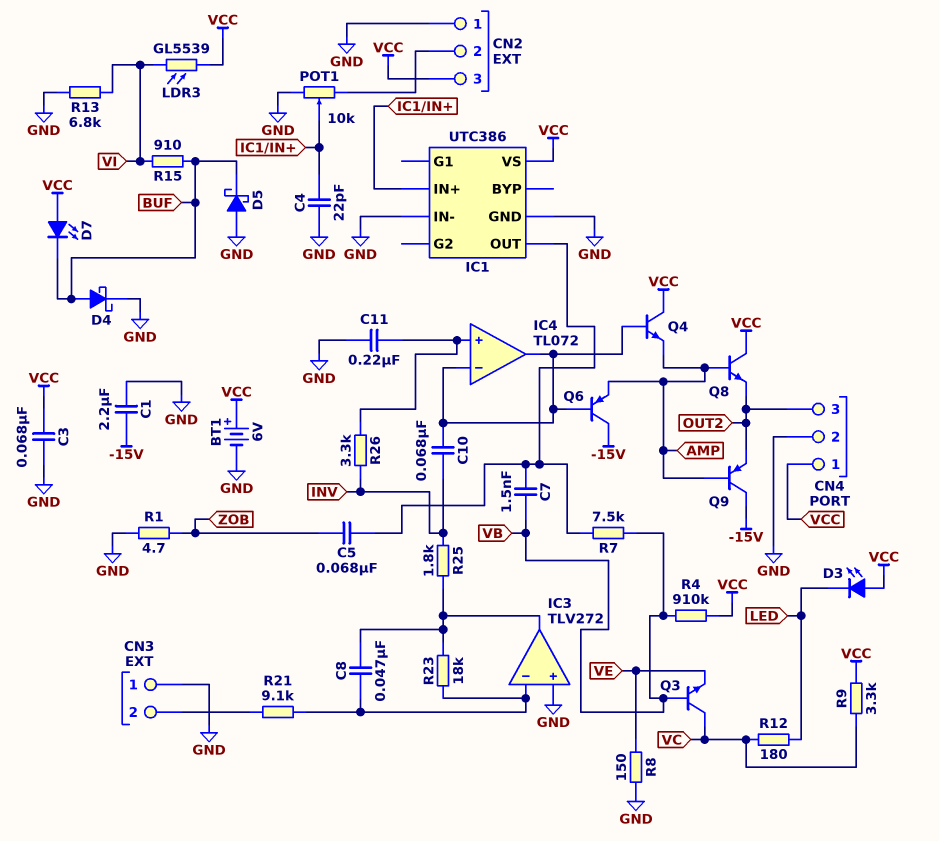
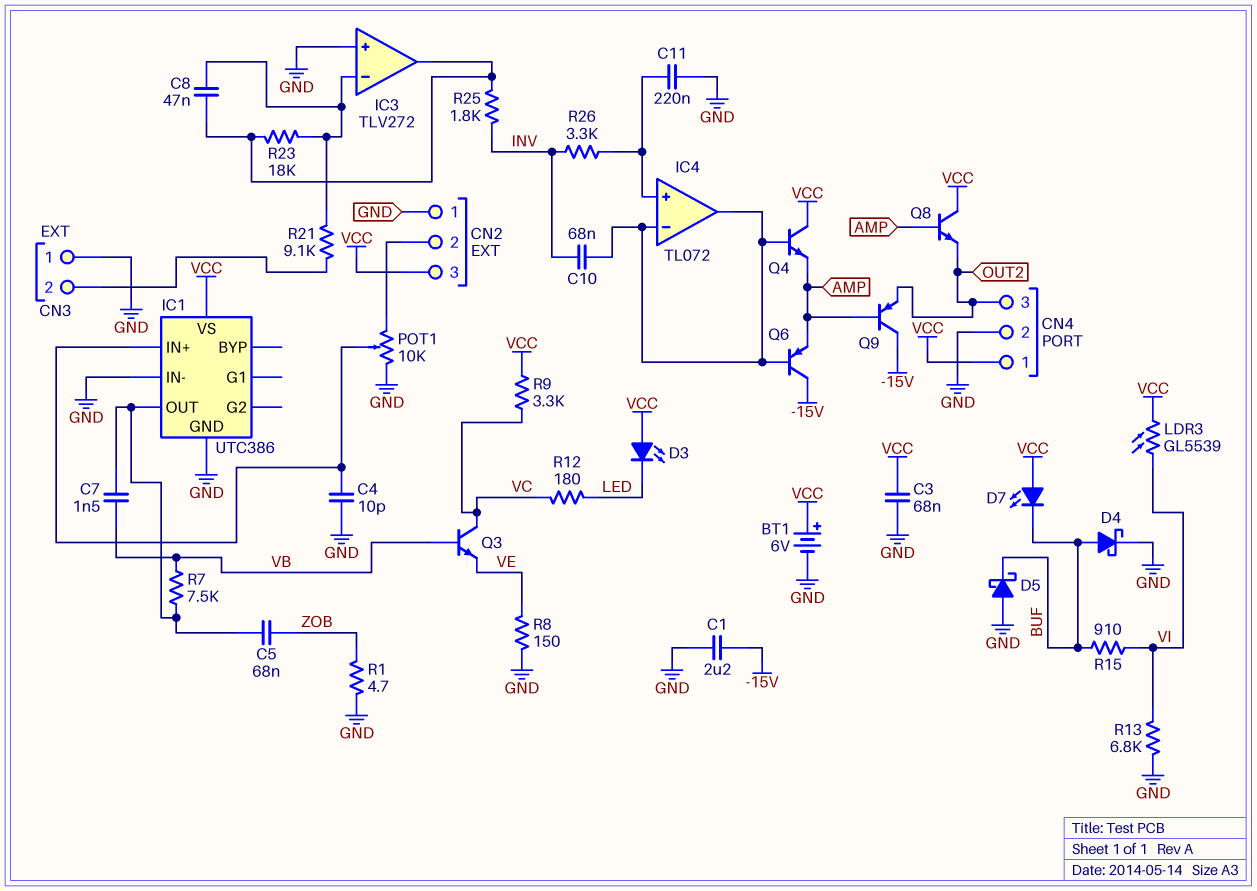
C4: 22pF (GND, IC1/IN+) -> 10pF (GND, IC1/IN+)
R4: 910k (VB, VCC) -> none

